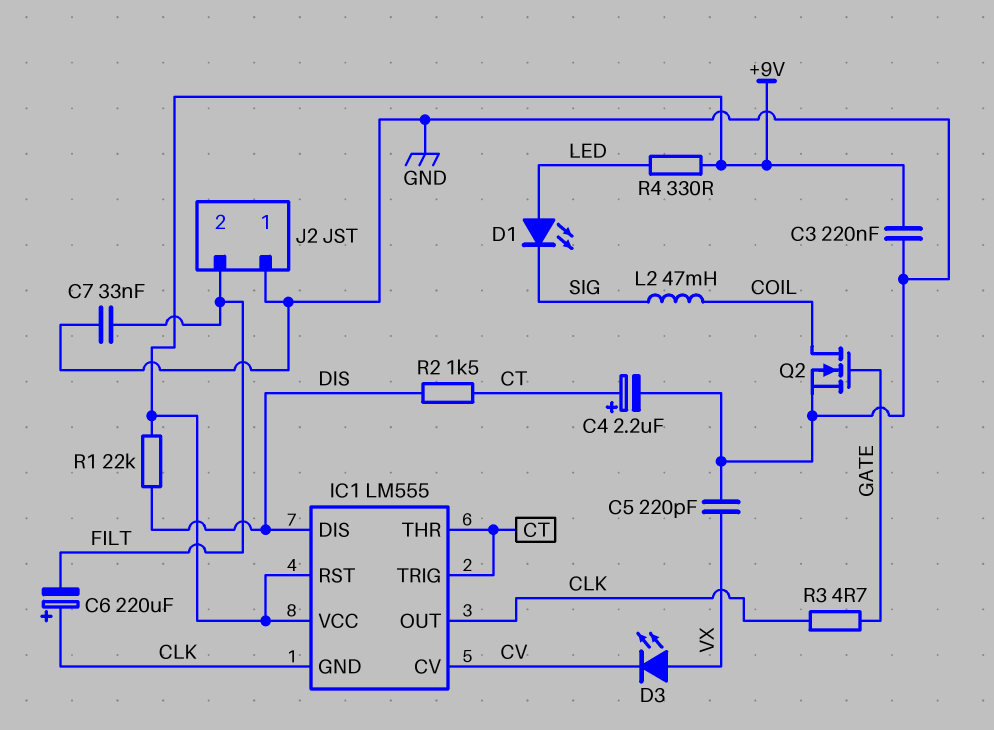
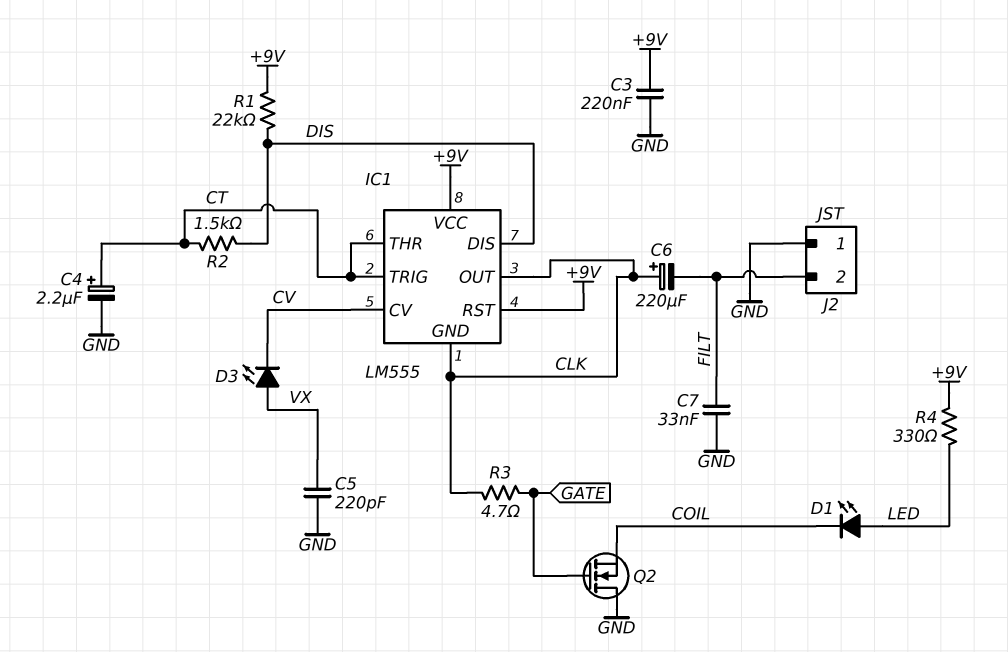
D1: LED (A LED, K SIG) -> LED (A LED, K COIL)
L2: 47mH (COIL, SIG) -> none
Q2: NMOS (G GATE, D COIL, S GND) -> NMOS (G GATE, D GND, S COIL)

